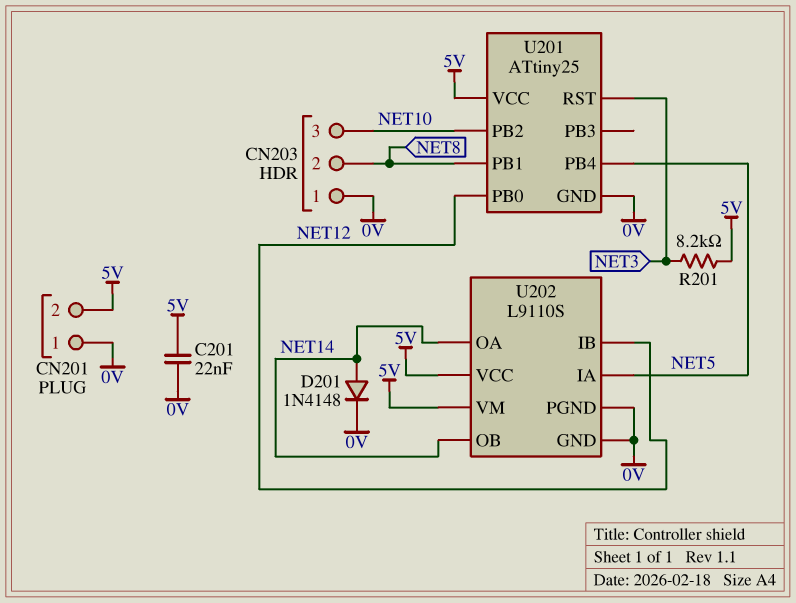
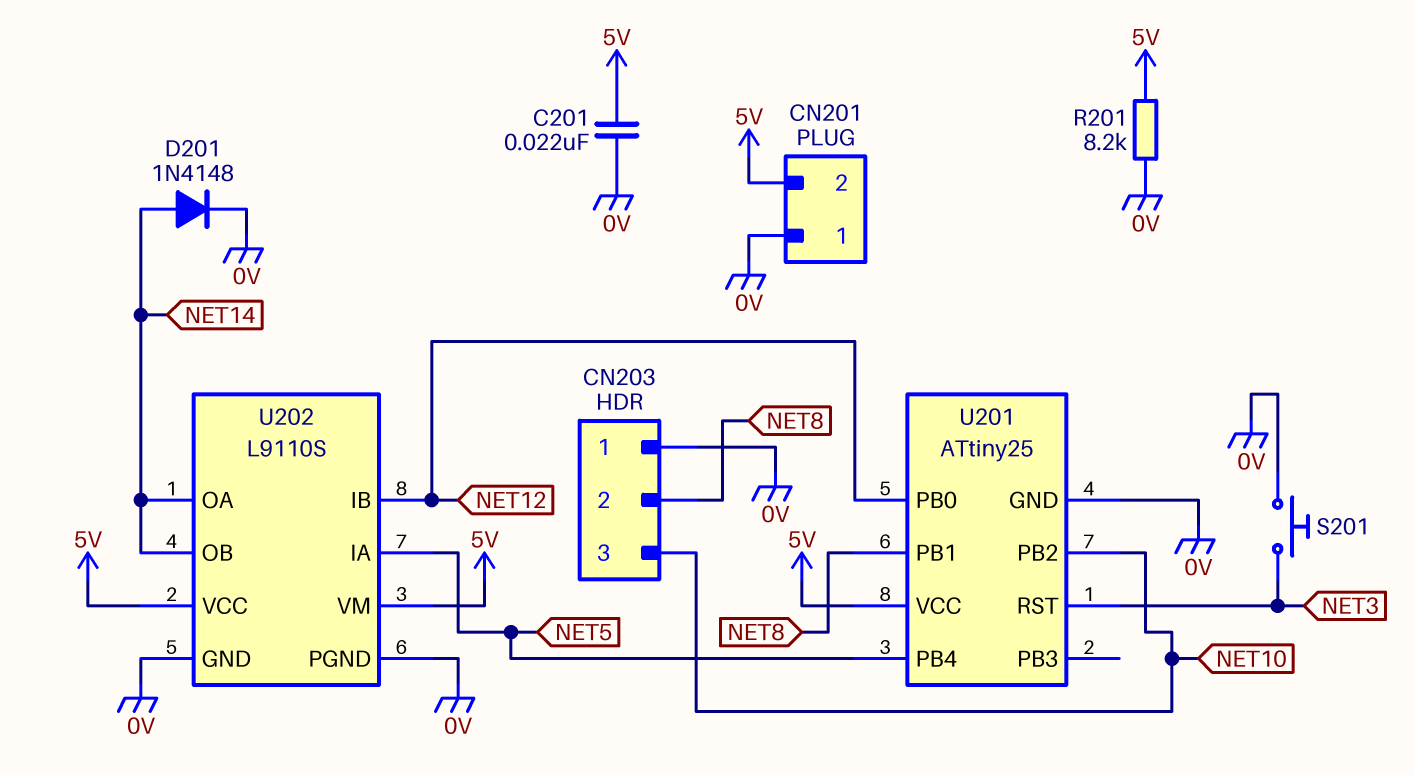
R201: 8.2k (5V, NET3) -> 8.2k (0V, 5V)
S201: none -> button (0V, NET3)

